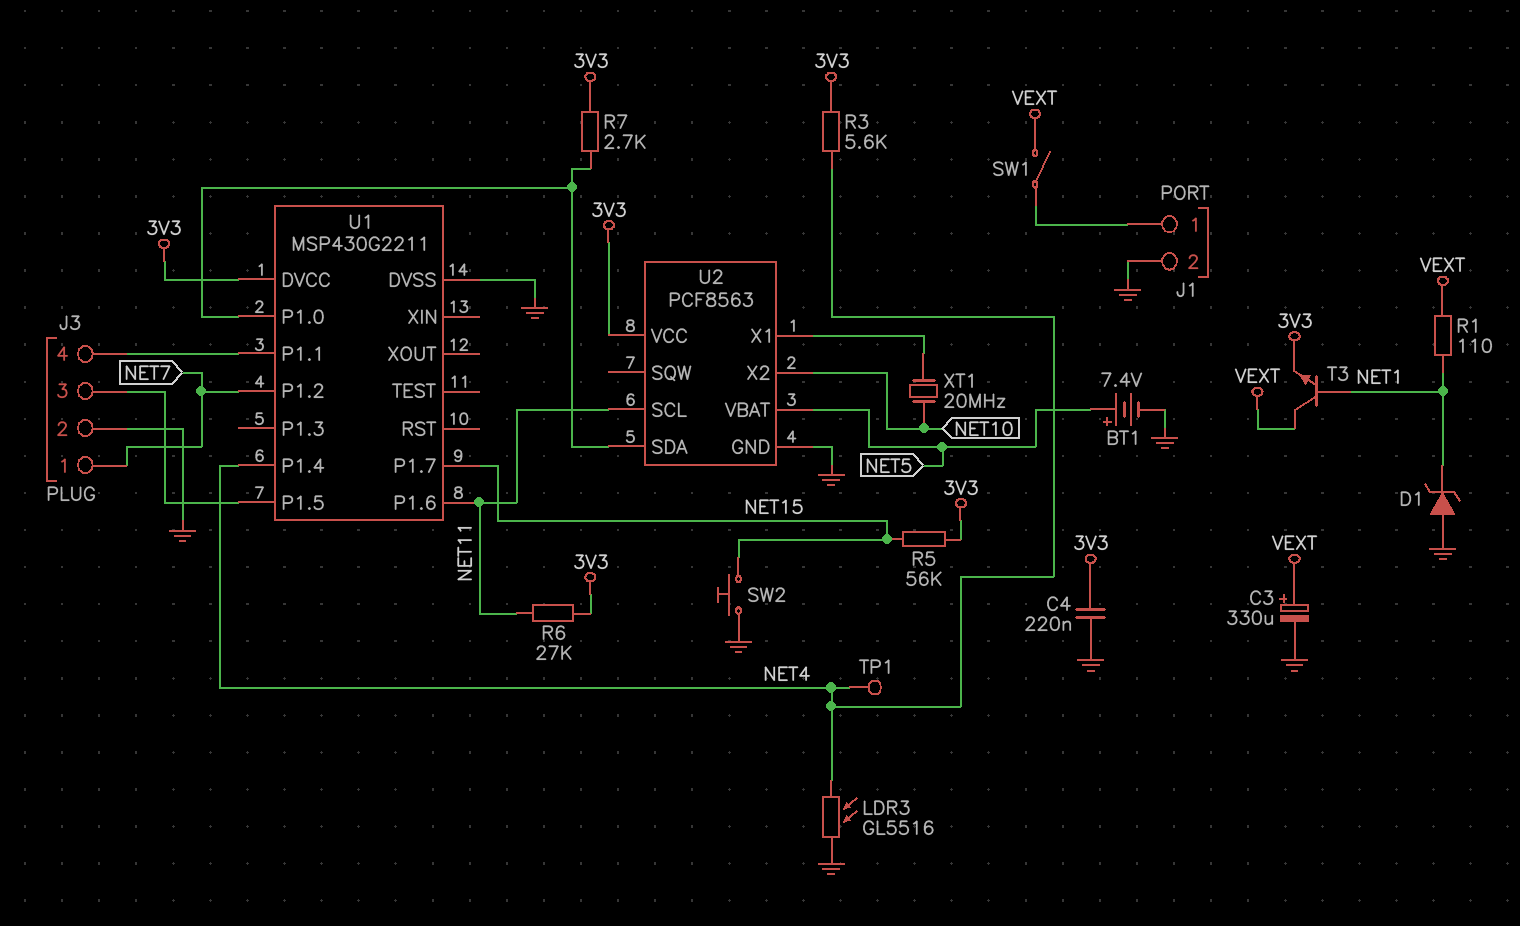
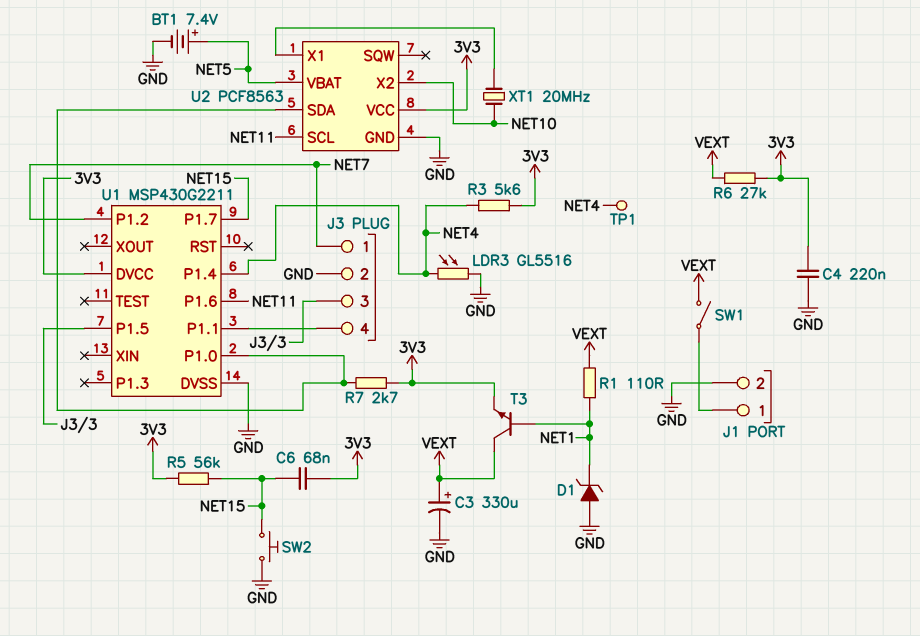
C6: none -> 68nF (3V3, NET15)
R6: 27k (3V3, NET11) -> 27k (3V3, VEXT)

